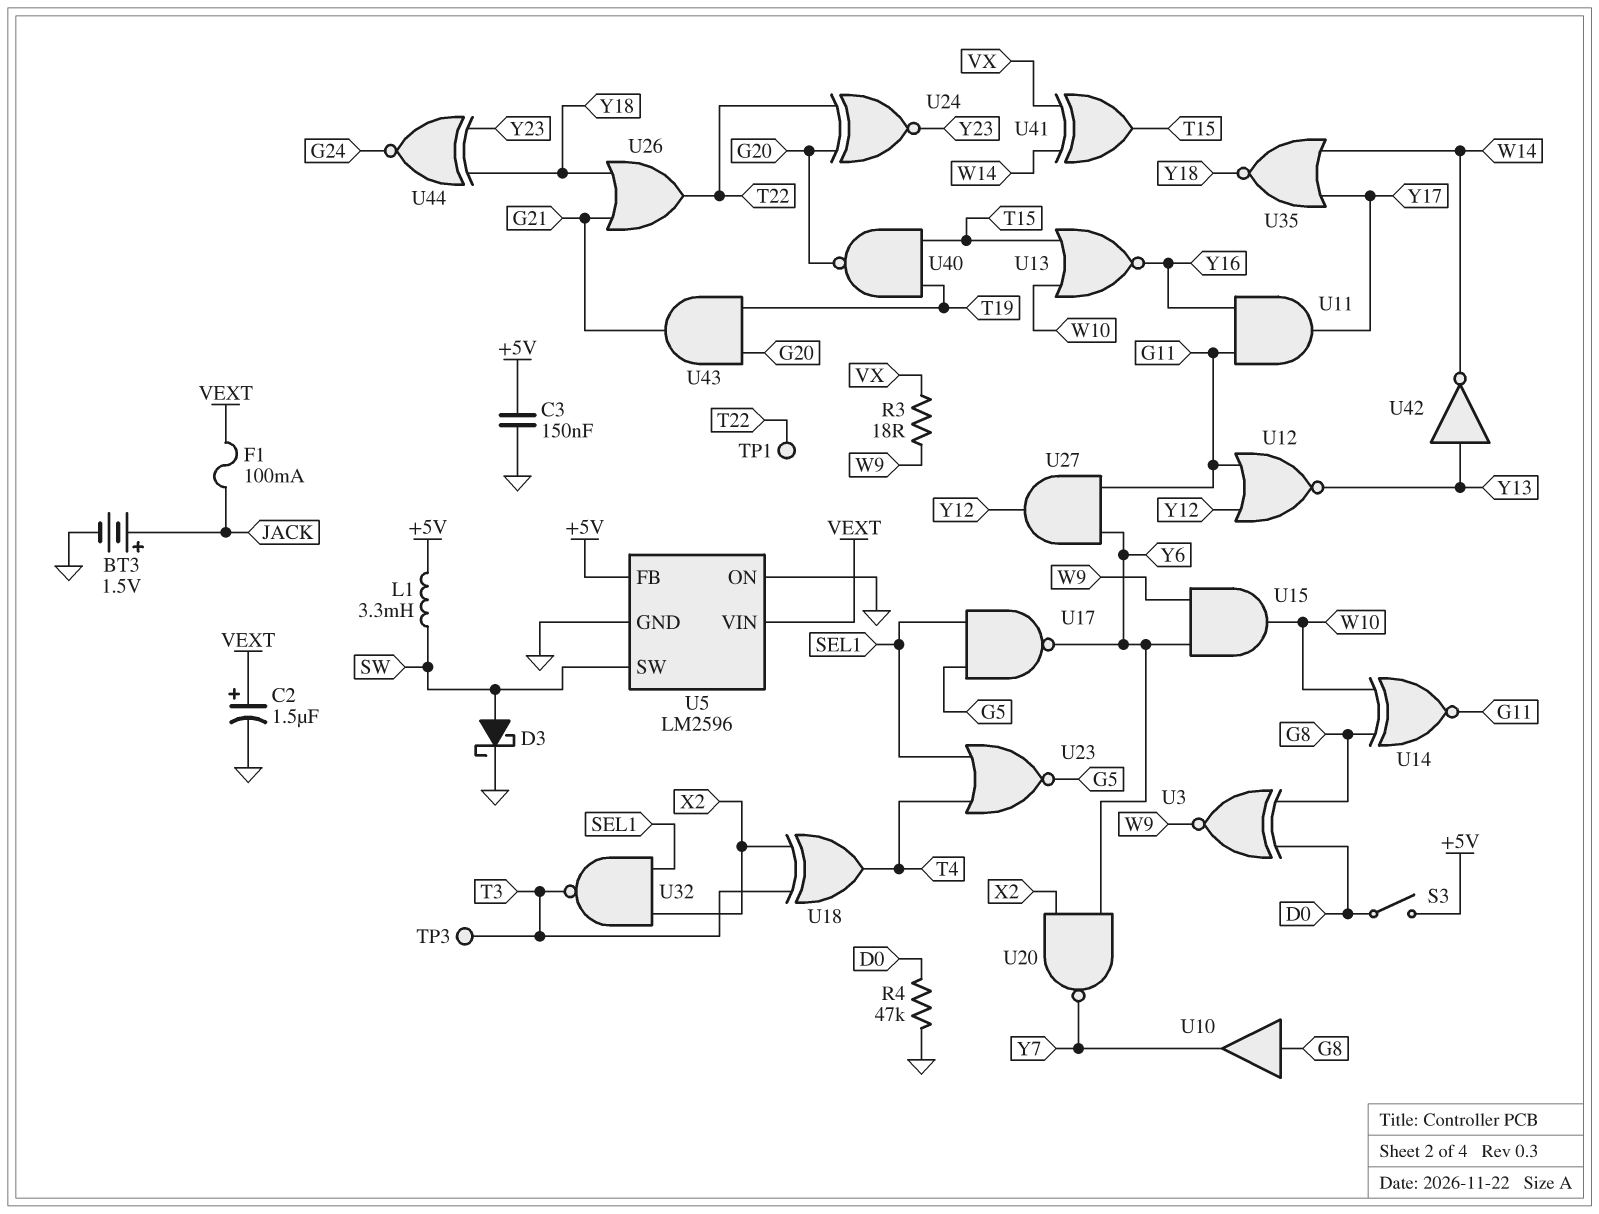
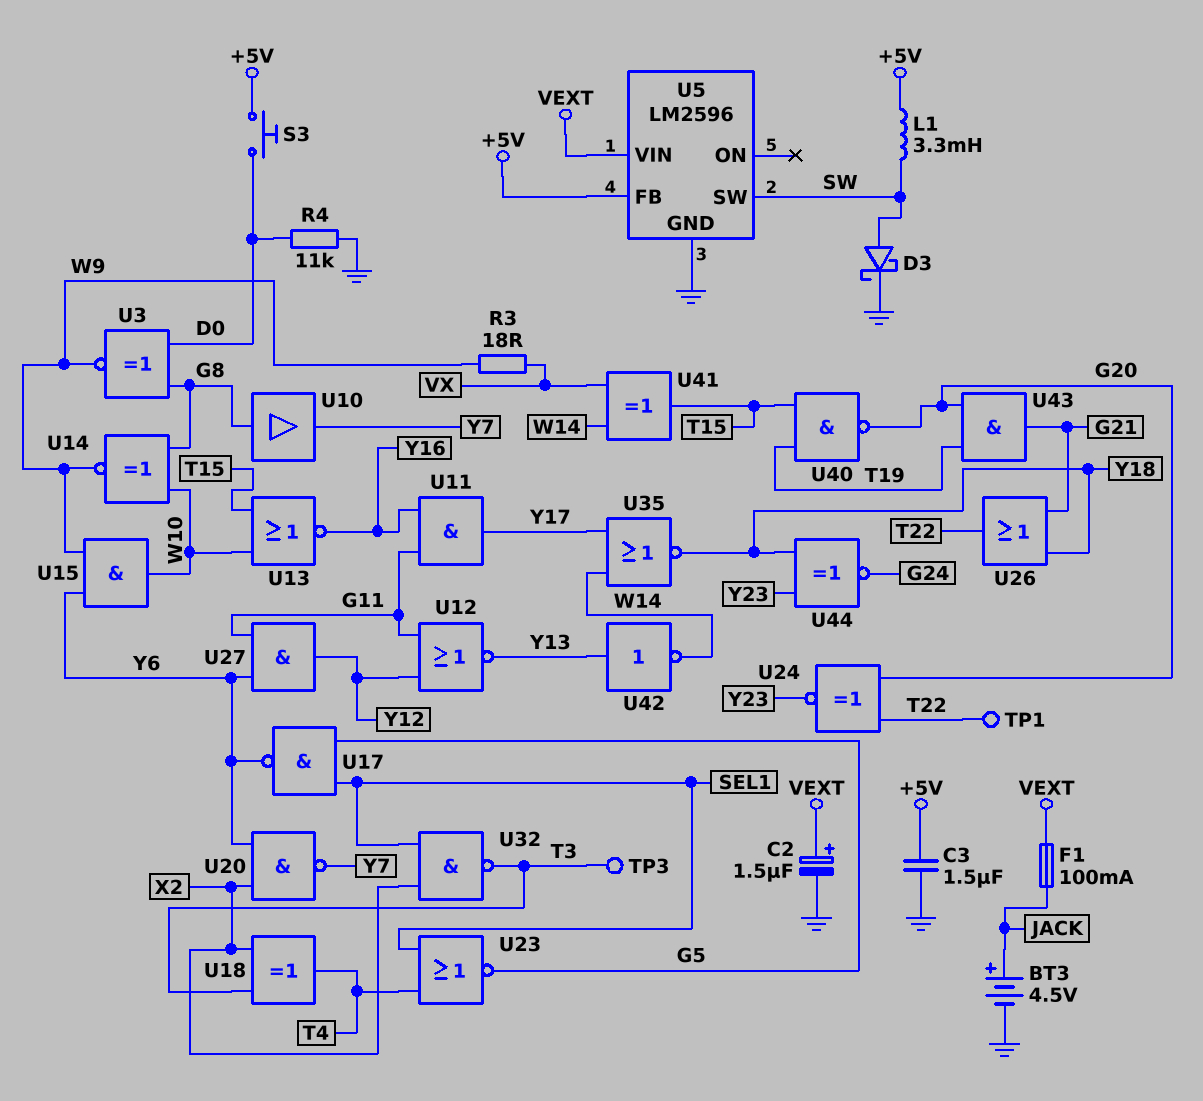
BT3: 1.5V (plus JACK, minus GND) -> 4.5V (plus JACK, minus GND)
C3: 150nF (+5V, GND) -> 1.5uF (+5V, GND)
R4: 47k (D0, GND) -> 11k (D0, GND)
S3: switch (+5V, D0) -> button (+5V, D0)
U5 pin ON: GND -> none
U14: XNOR (in G8, in W10, out G11) -> XNOR (in G8, in W10, out W9)

